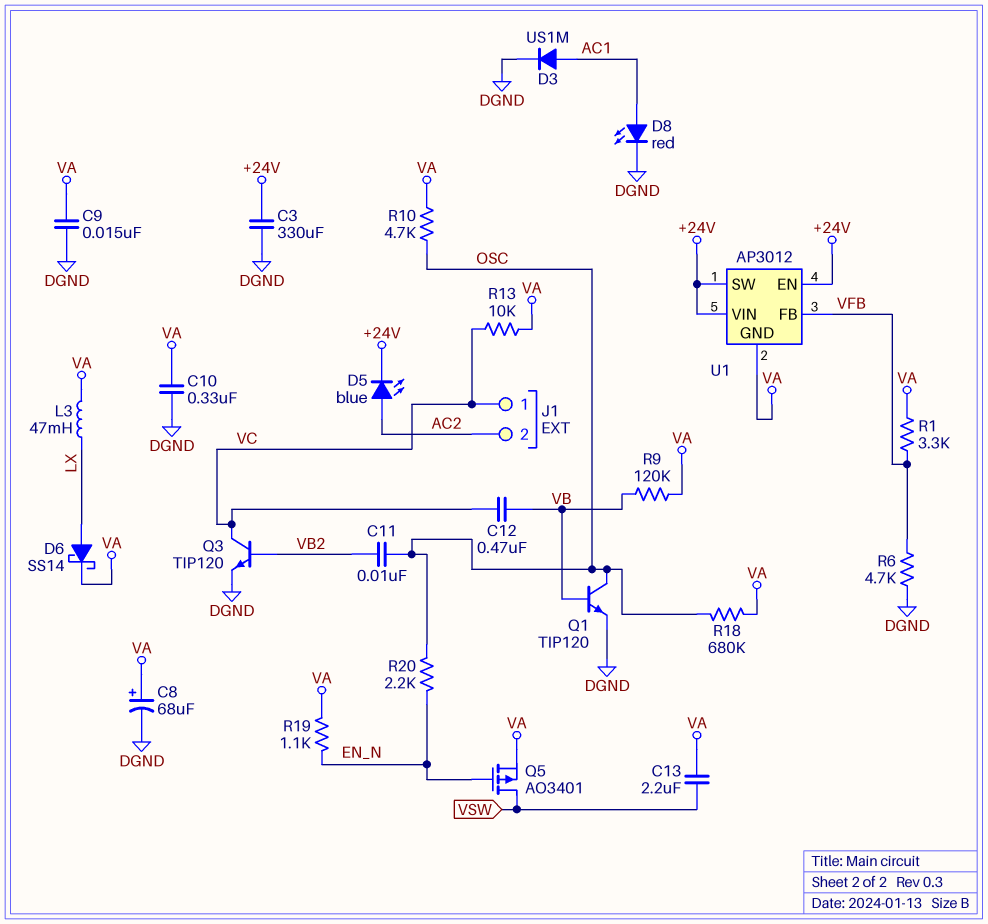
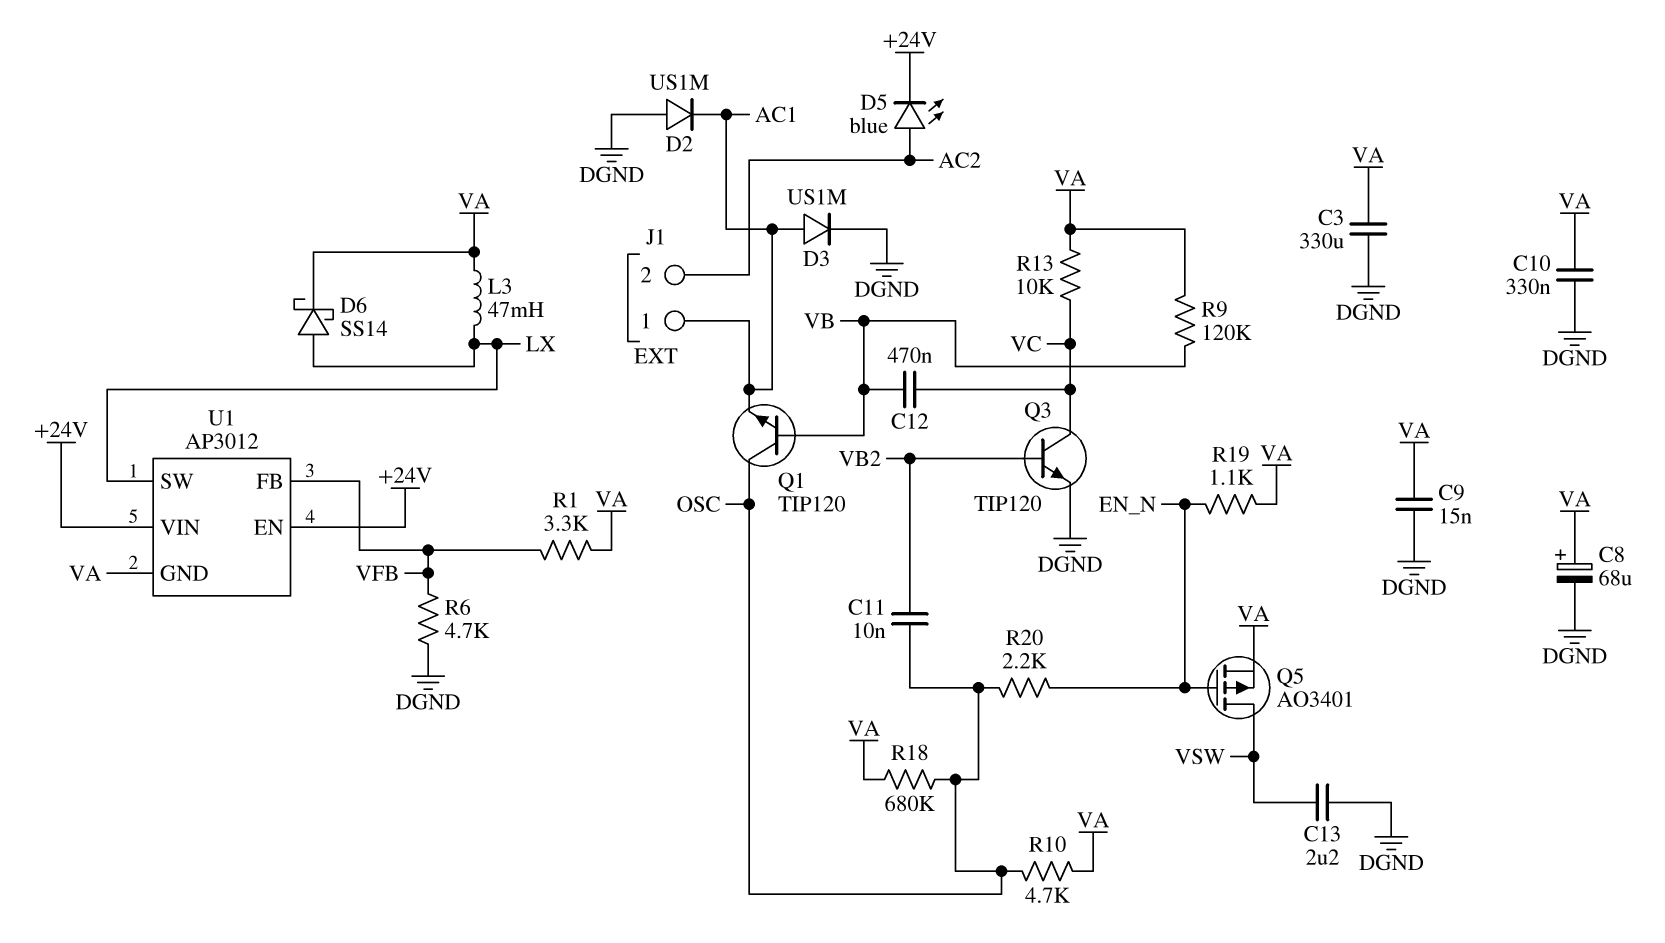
C3: 330uF (+24V, DGND) -> 330uF (DGND, VA)
C13: 2.2uF (VA, VSW) -> 2.2uF (DGND, VSW)
D2: none -> diode US1M (A DGND, K AC1)
D8: LED red (A AC1, K DGND) -> none
J1 pin 1: VC -> AC1
Q1: NPN TIP120 (B VB, C OSC, E DGND) -> NPN TIP120 (B VB, C OSC, E AC1)
U1 pin SW: +24V -> LX

